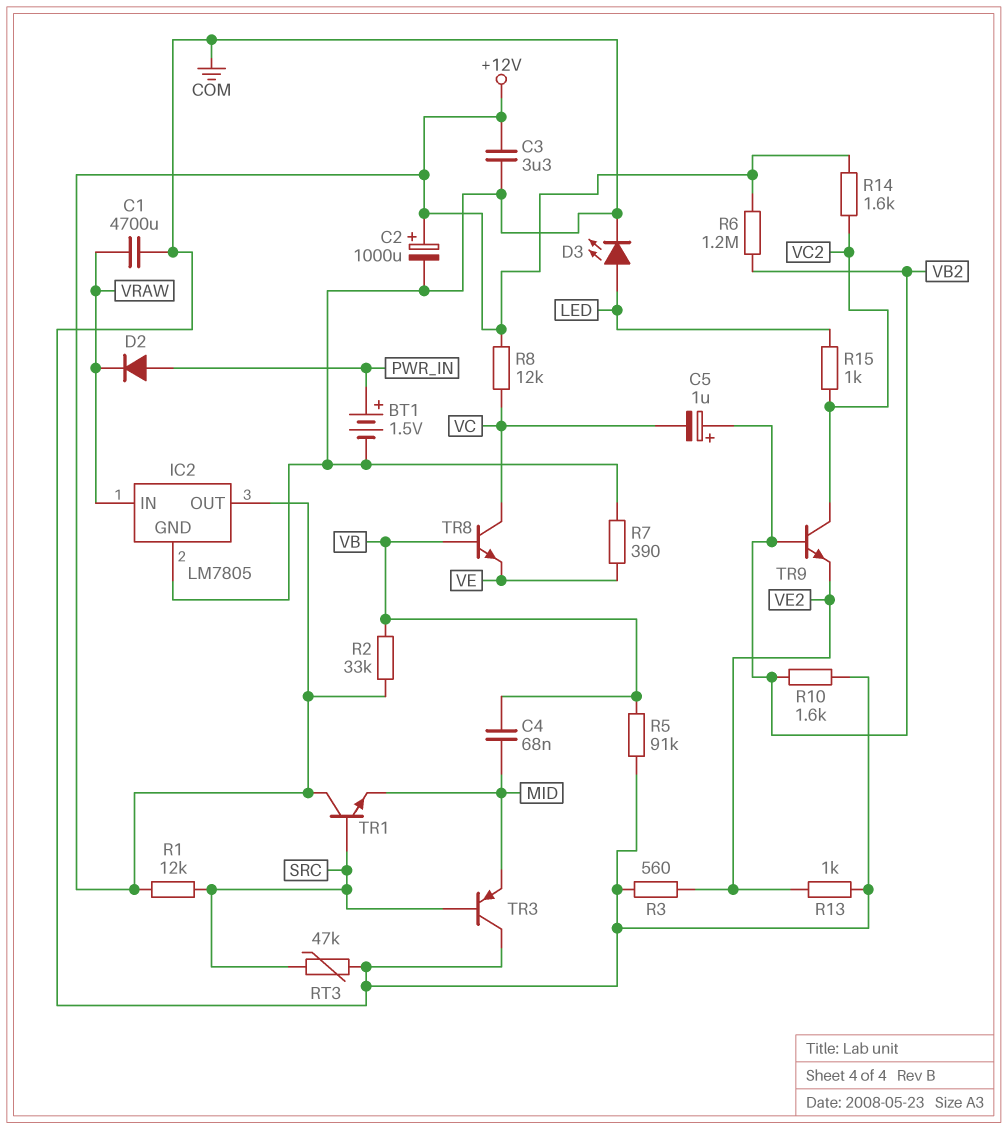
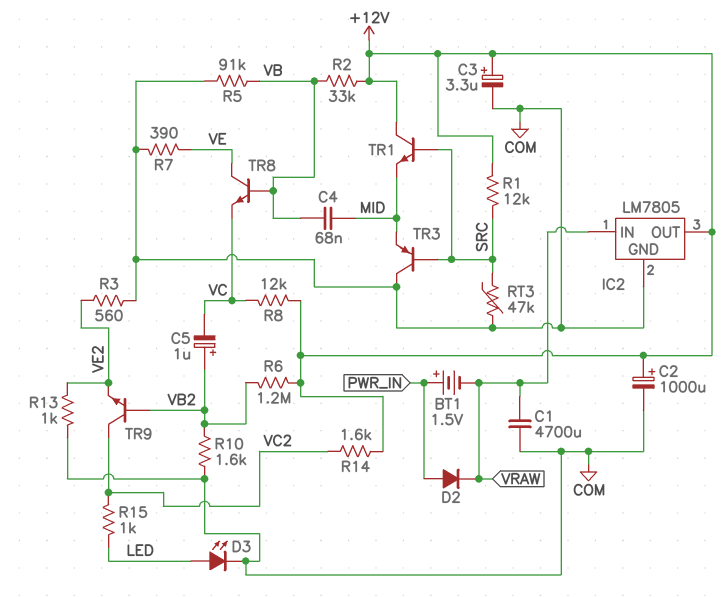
BT1: 1.5V (plus PWR_IN, minus COM) -> 1.5V (plus PWR_IN, minus VRAW)
C3: 3.3uF (+12V, COM) -> 3.3uF (plus +12V, minus COM)
TR8: NPN (B VB, C VC, E VE) -> NPN (B VB, C VE, E VC)

